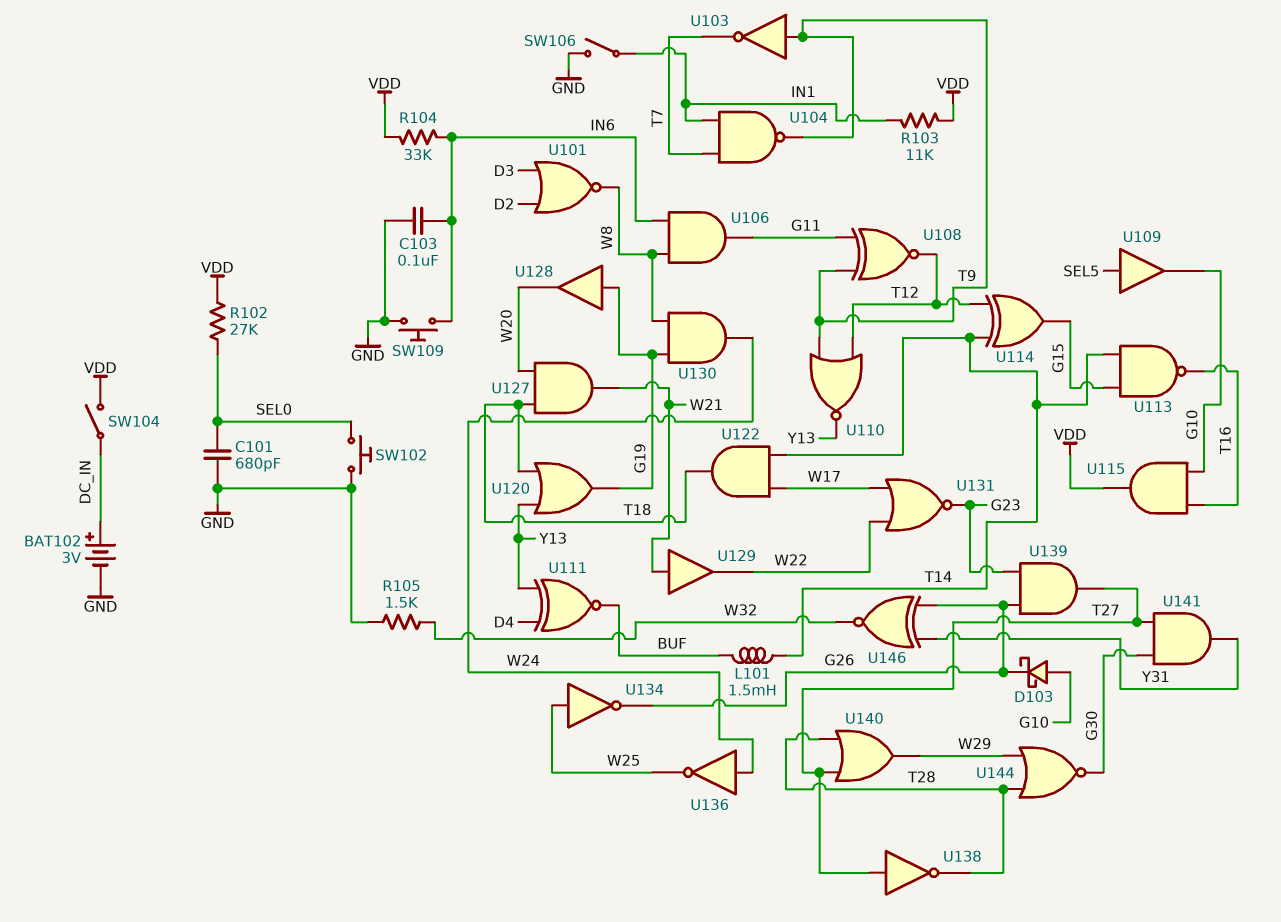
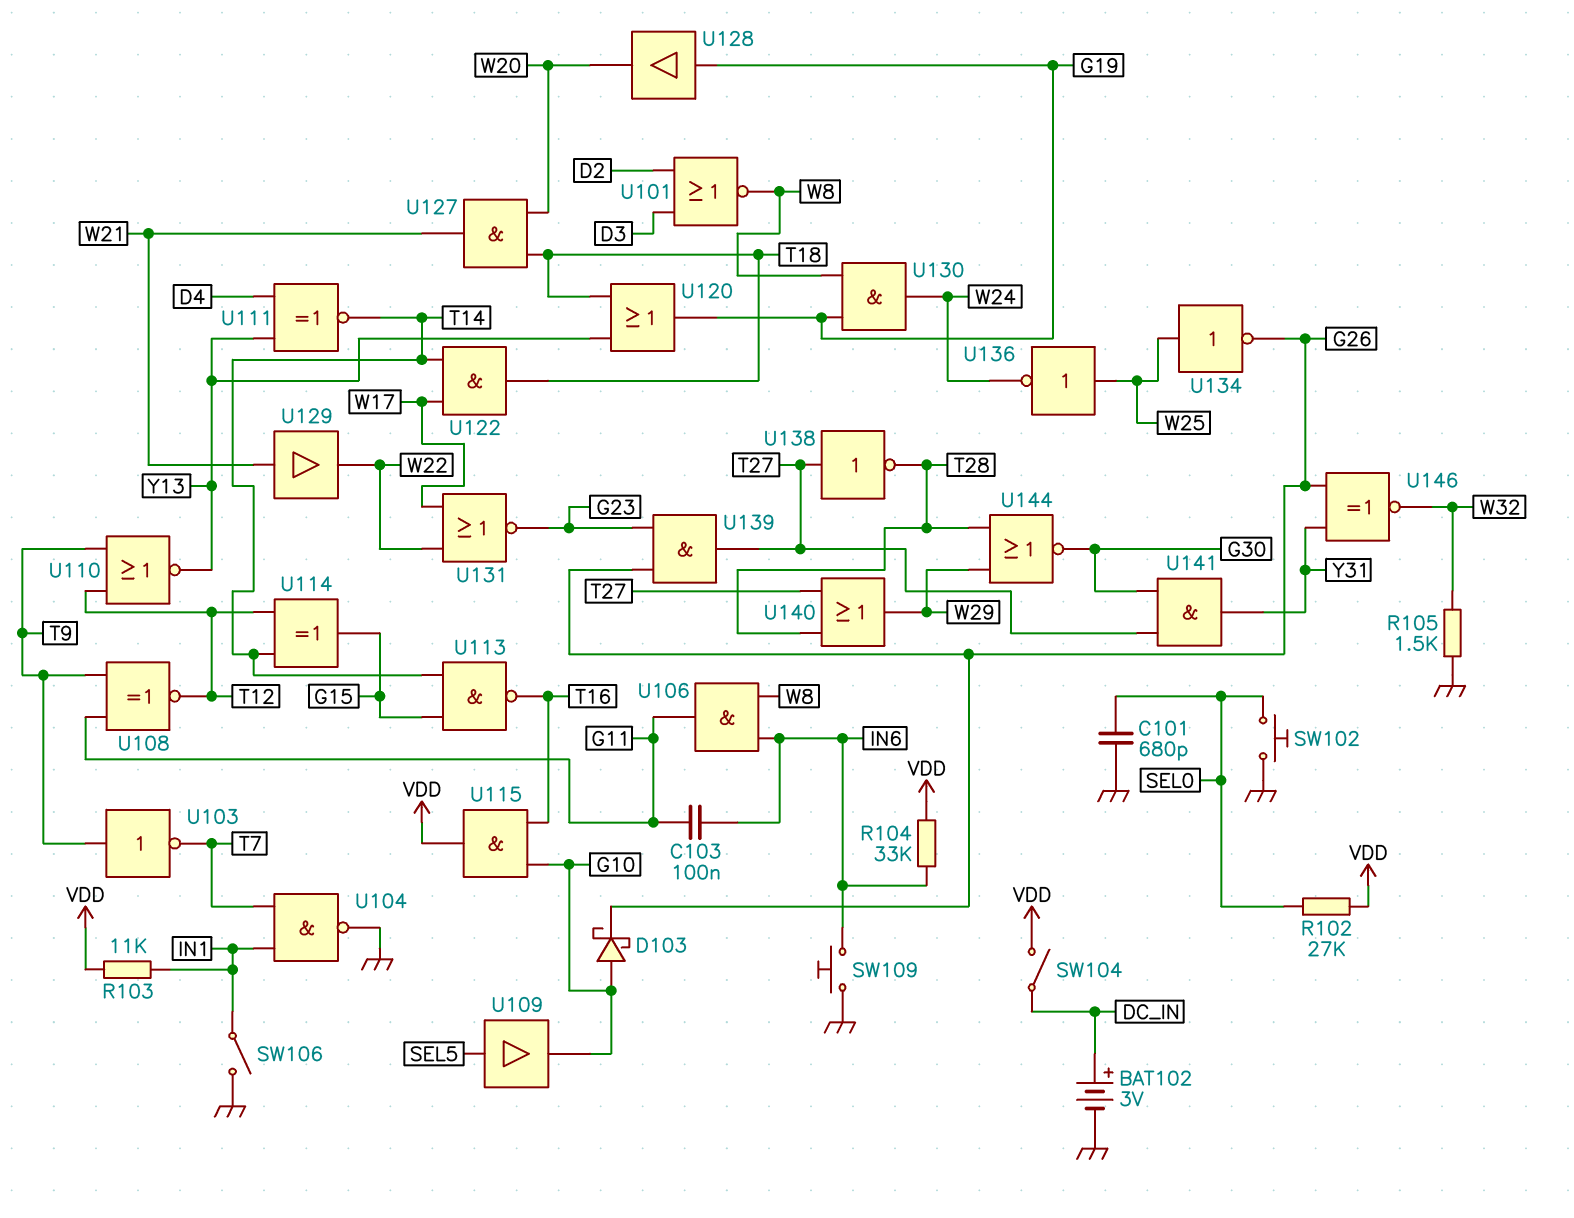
C103: 100nF (GND, IN6) -> 100nF (G11, IN6)
L101: 1.5mH (BUF, T14) -> none
U104: NAND (in IN1, in T7, out T9) -> NAND (in IN1, in T7, out GND)
U111: XNOR (in D4, in Y13, out BUF) -> XNOR (in D4, in Y13, out T14)
U136: NOT (in W24, out W25) -> NOT (in W25, out W24)

